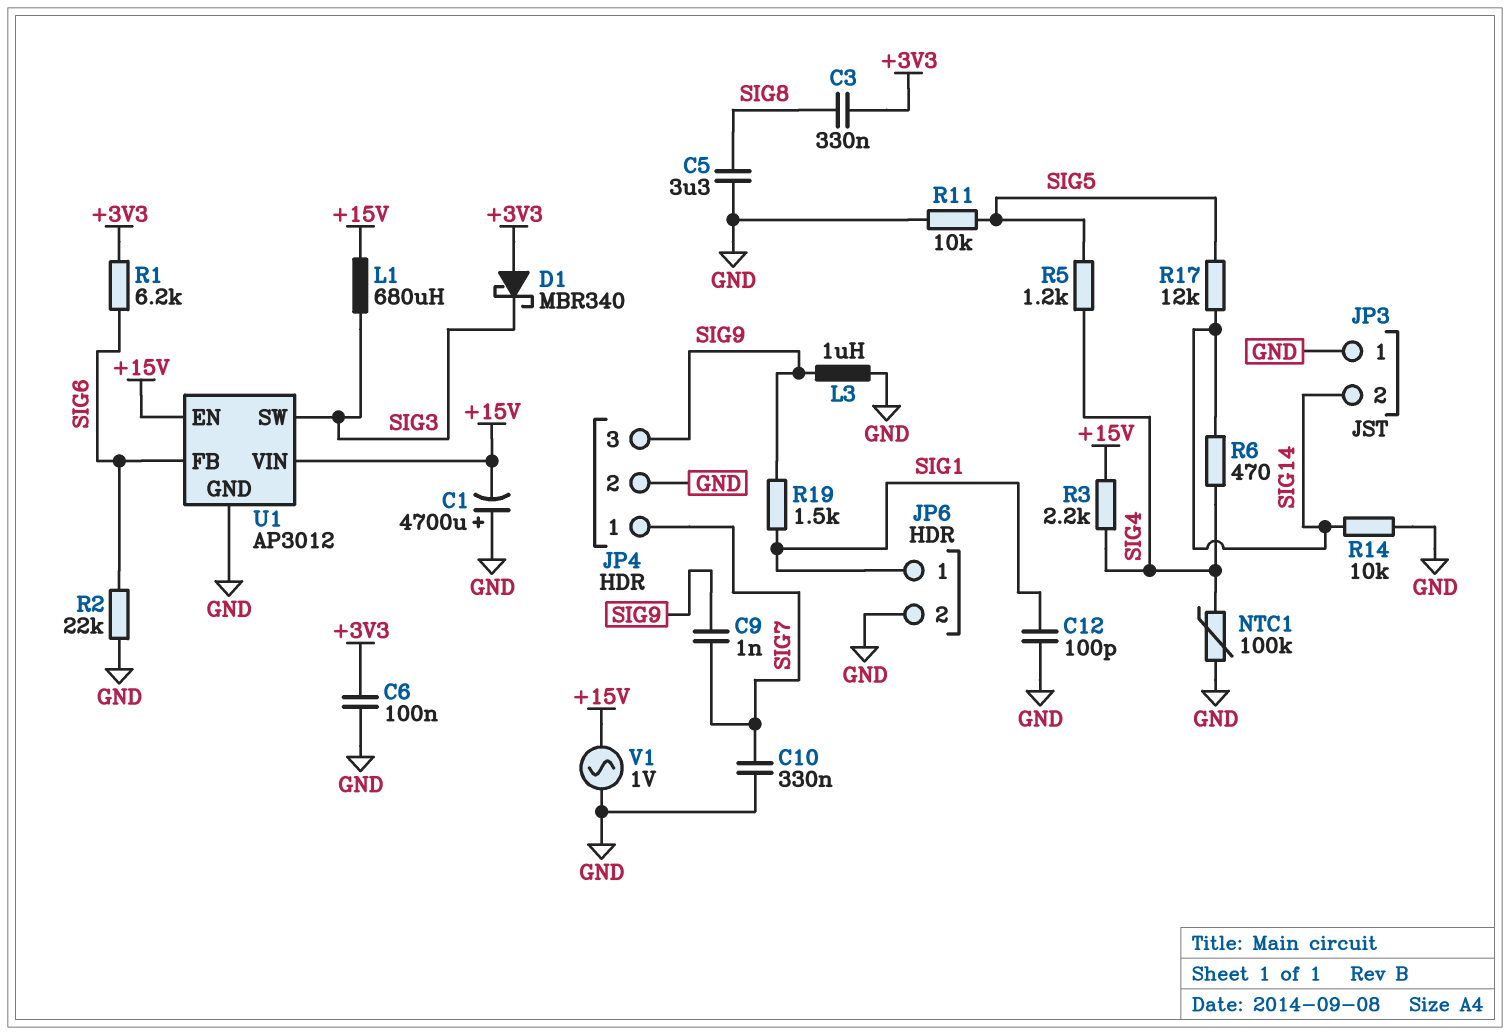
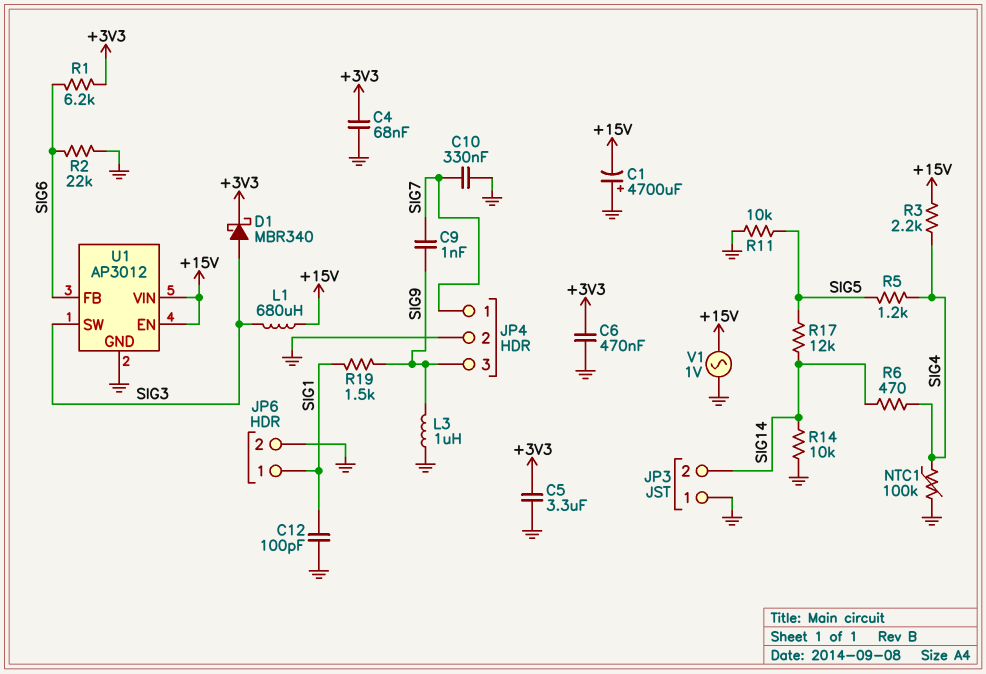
C3: 330nF (+3V3, SIG8) -> none
C4: none -> 68nF (+3V3, GND)
C5: 3.3uF (GND, SIG8) -> 3.3uF (+3V3, GND)
C6: 100nF (+3V3, GND) -> 470nF (+3V3, GND)
D1: schottky MBR340 (A +3V3, K SIG3) -> schottky MBR340 (A SIG3, K +3V3)

